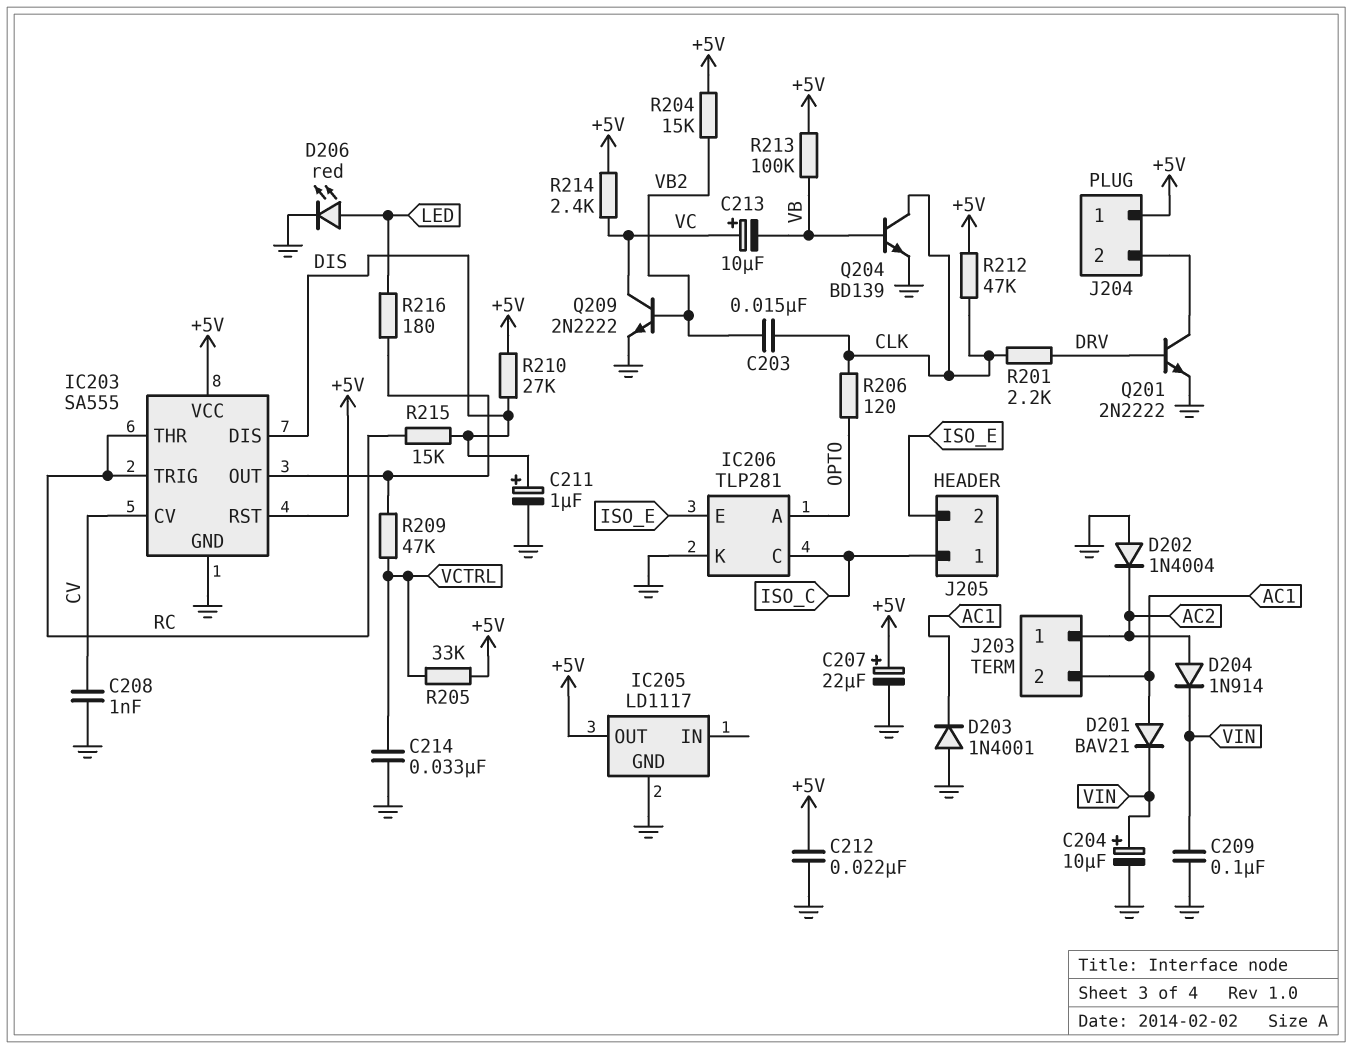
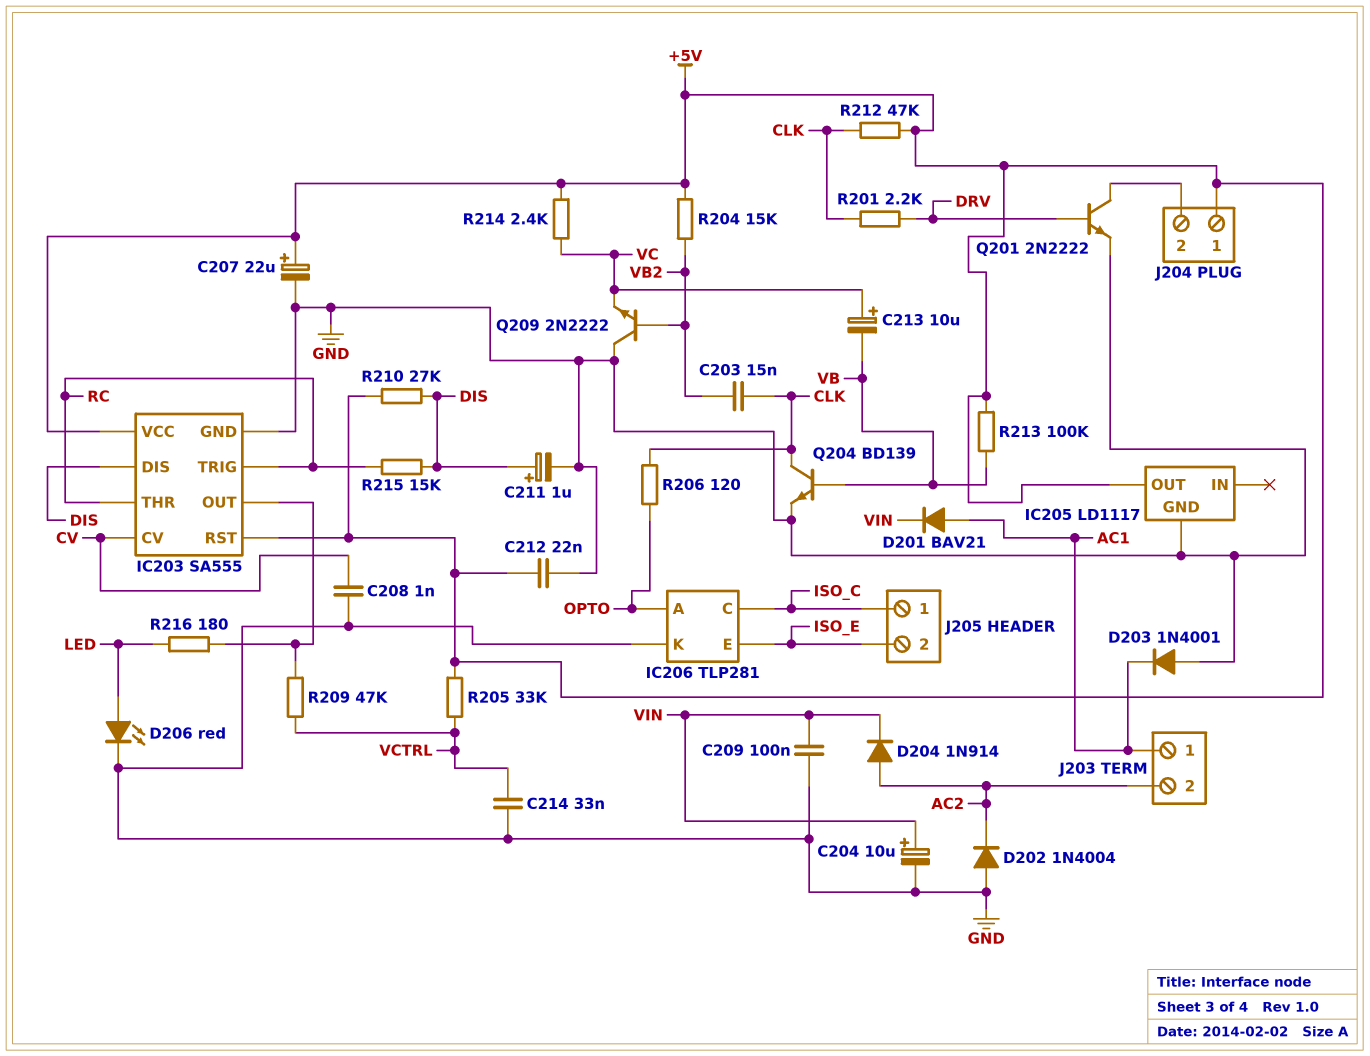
J203 pin 1: AC2 -> AC1
J203 pin 2: AC1 -> AC2
Q209: NPN 2N2222 (B VB2, C VC, E GND) -> NPN 2N2222 (B VB2, C GND, E VC)

